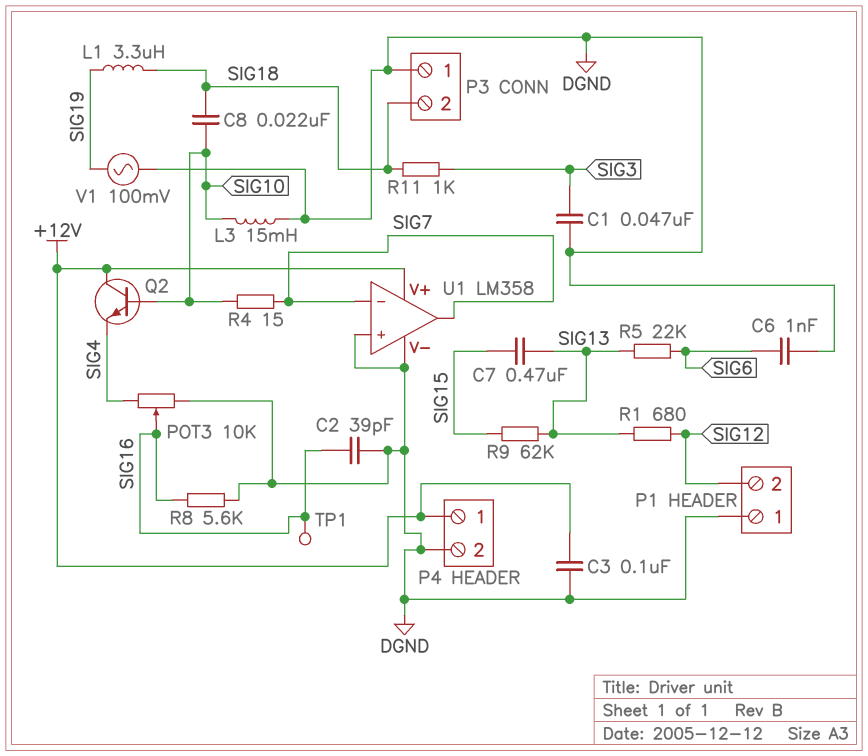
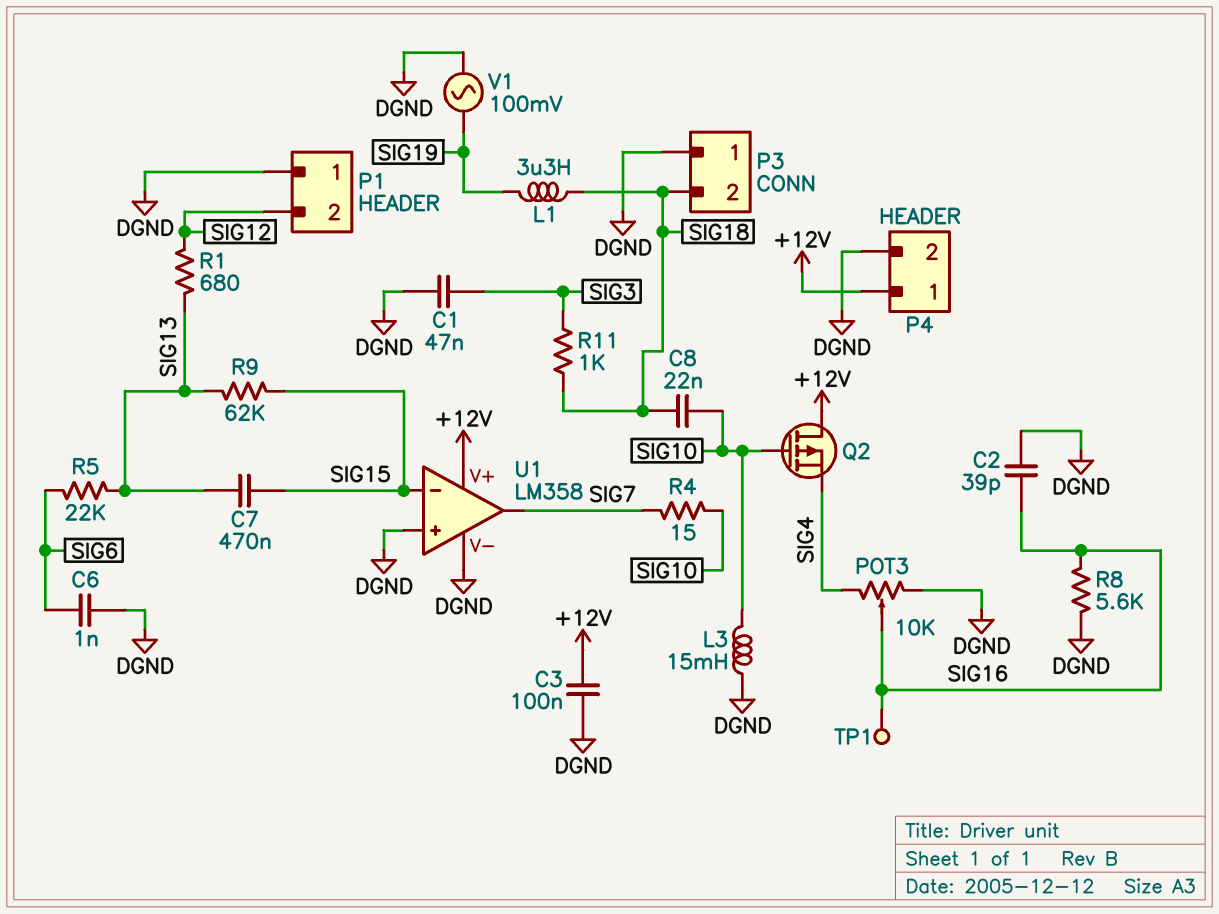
Q2: NPN (B SIG10, C +12V, E SIG4) -> PMOS (G SIG10, D +12V, S SIG4)
U1 pin in-: SIG7 -> SIG15

